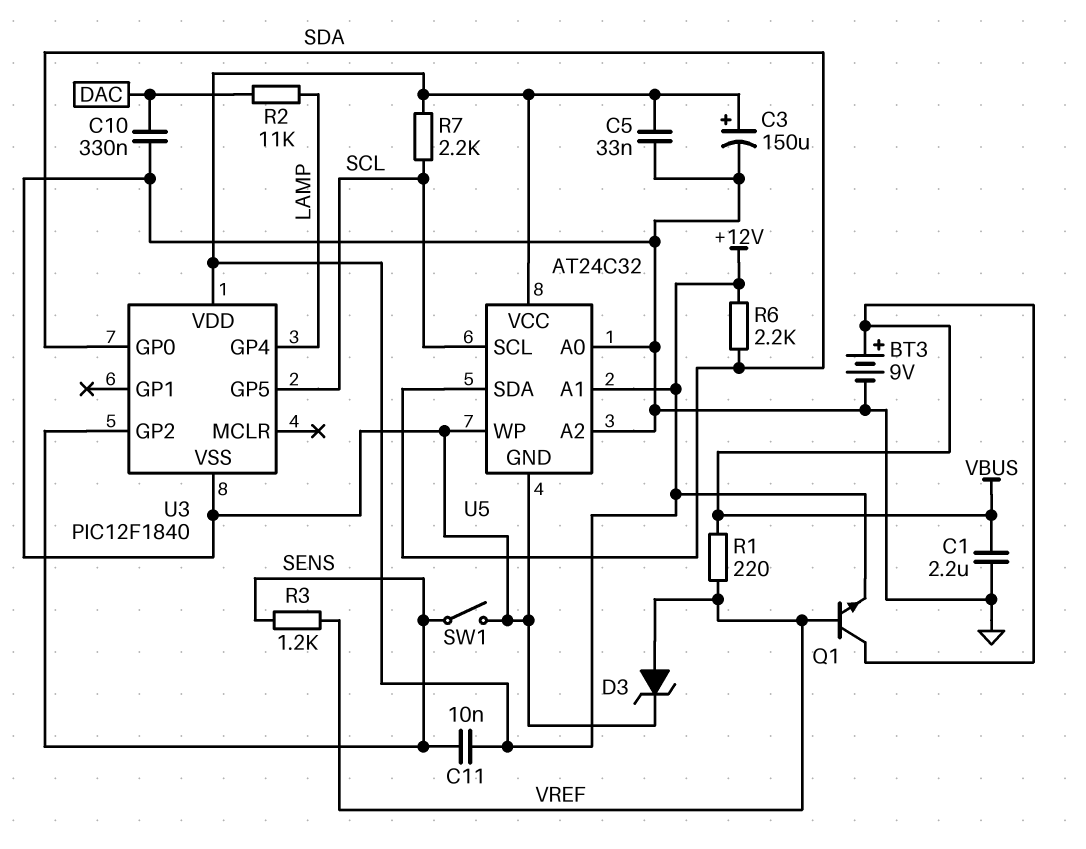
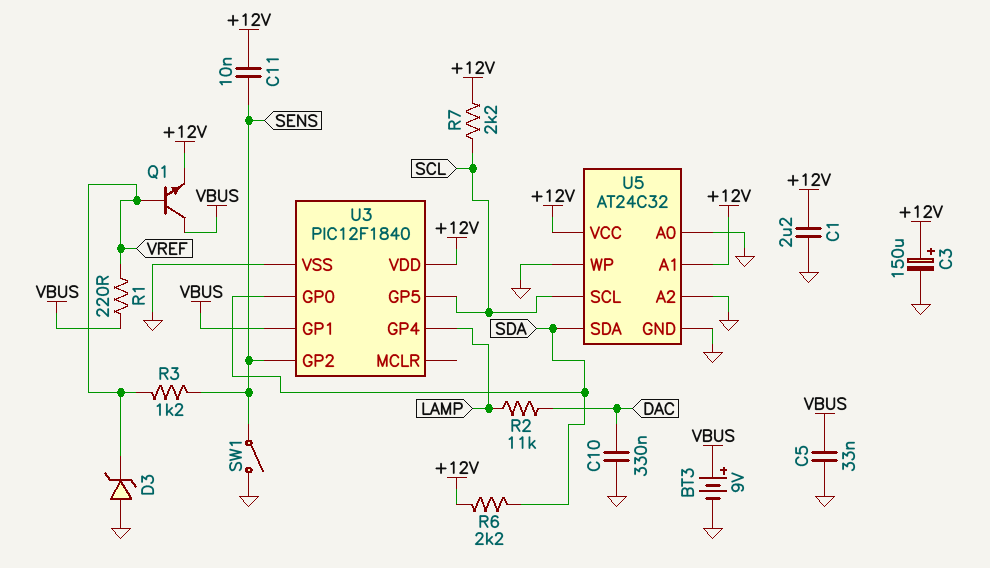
C1: 2.2uF (GND, VBUS) -> 2.2uF (+12V, GND)
C5: 33nF (+12V, GND) -> 33nF (GND, VBUS)
D3: zener (A VREF, K GND) -> zener (A GND, K VREF)
U3 pin GP1: none -> VBUS

